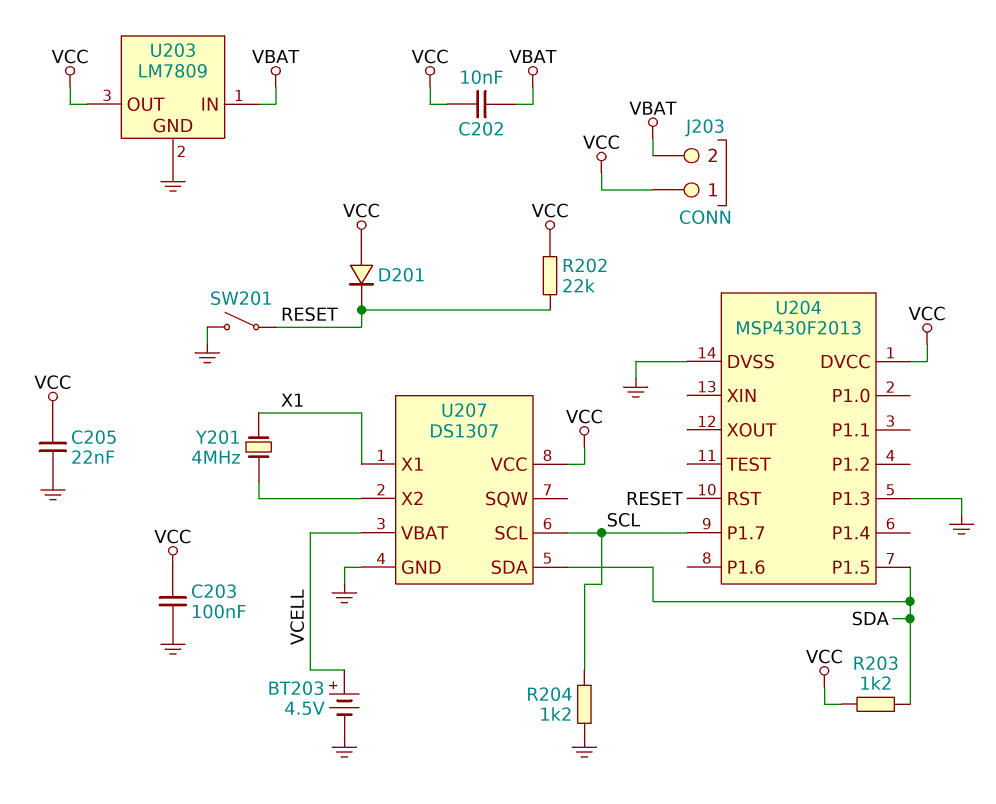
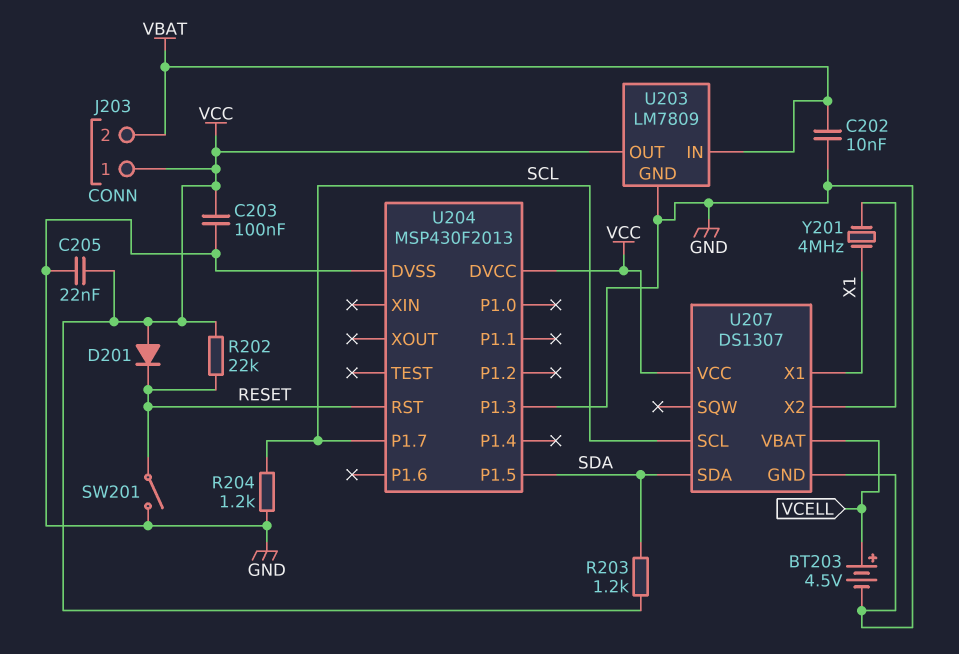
C202: 10nF (VBAT, VCC) -> 10nF (GND, VBAT)

